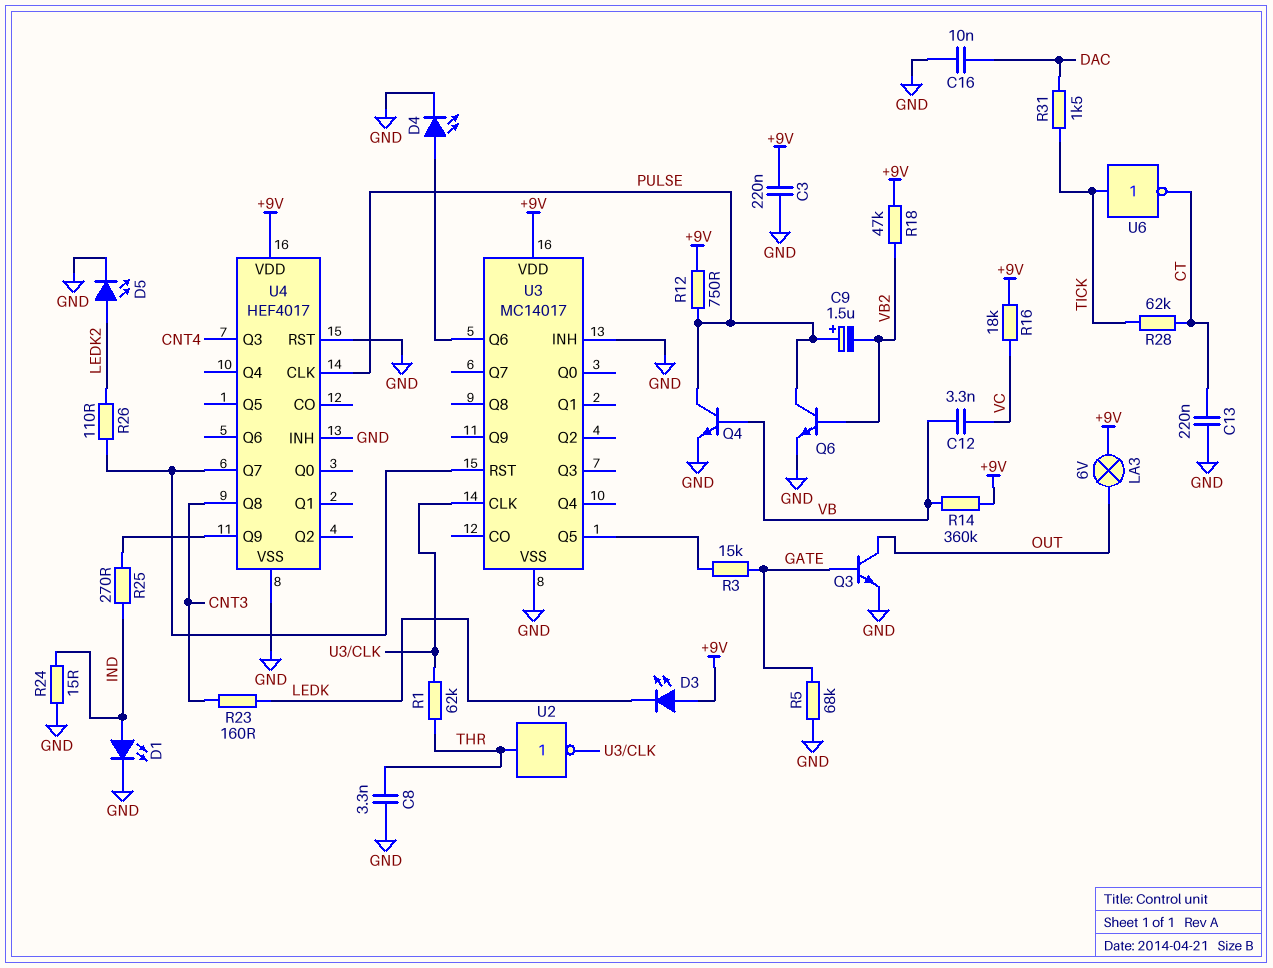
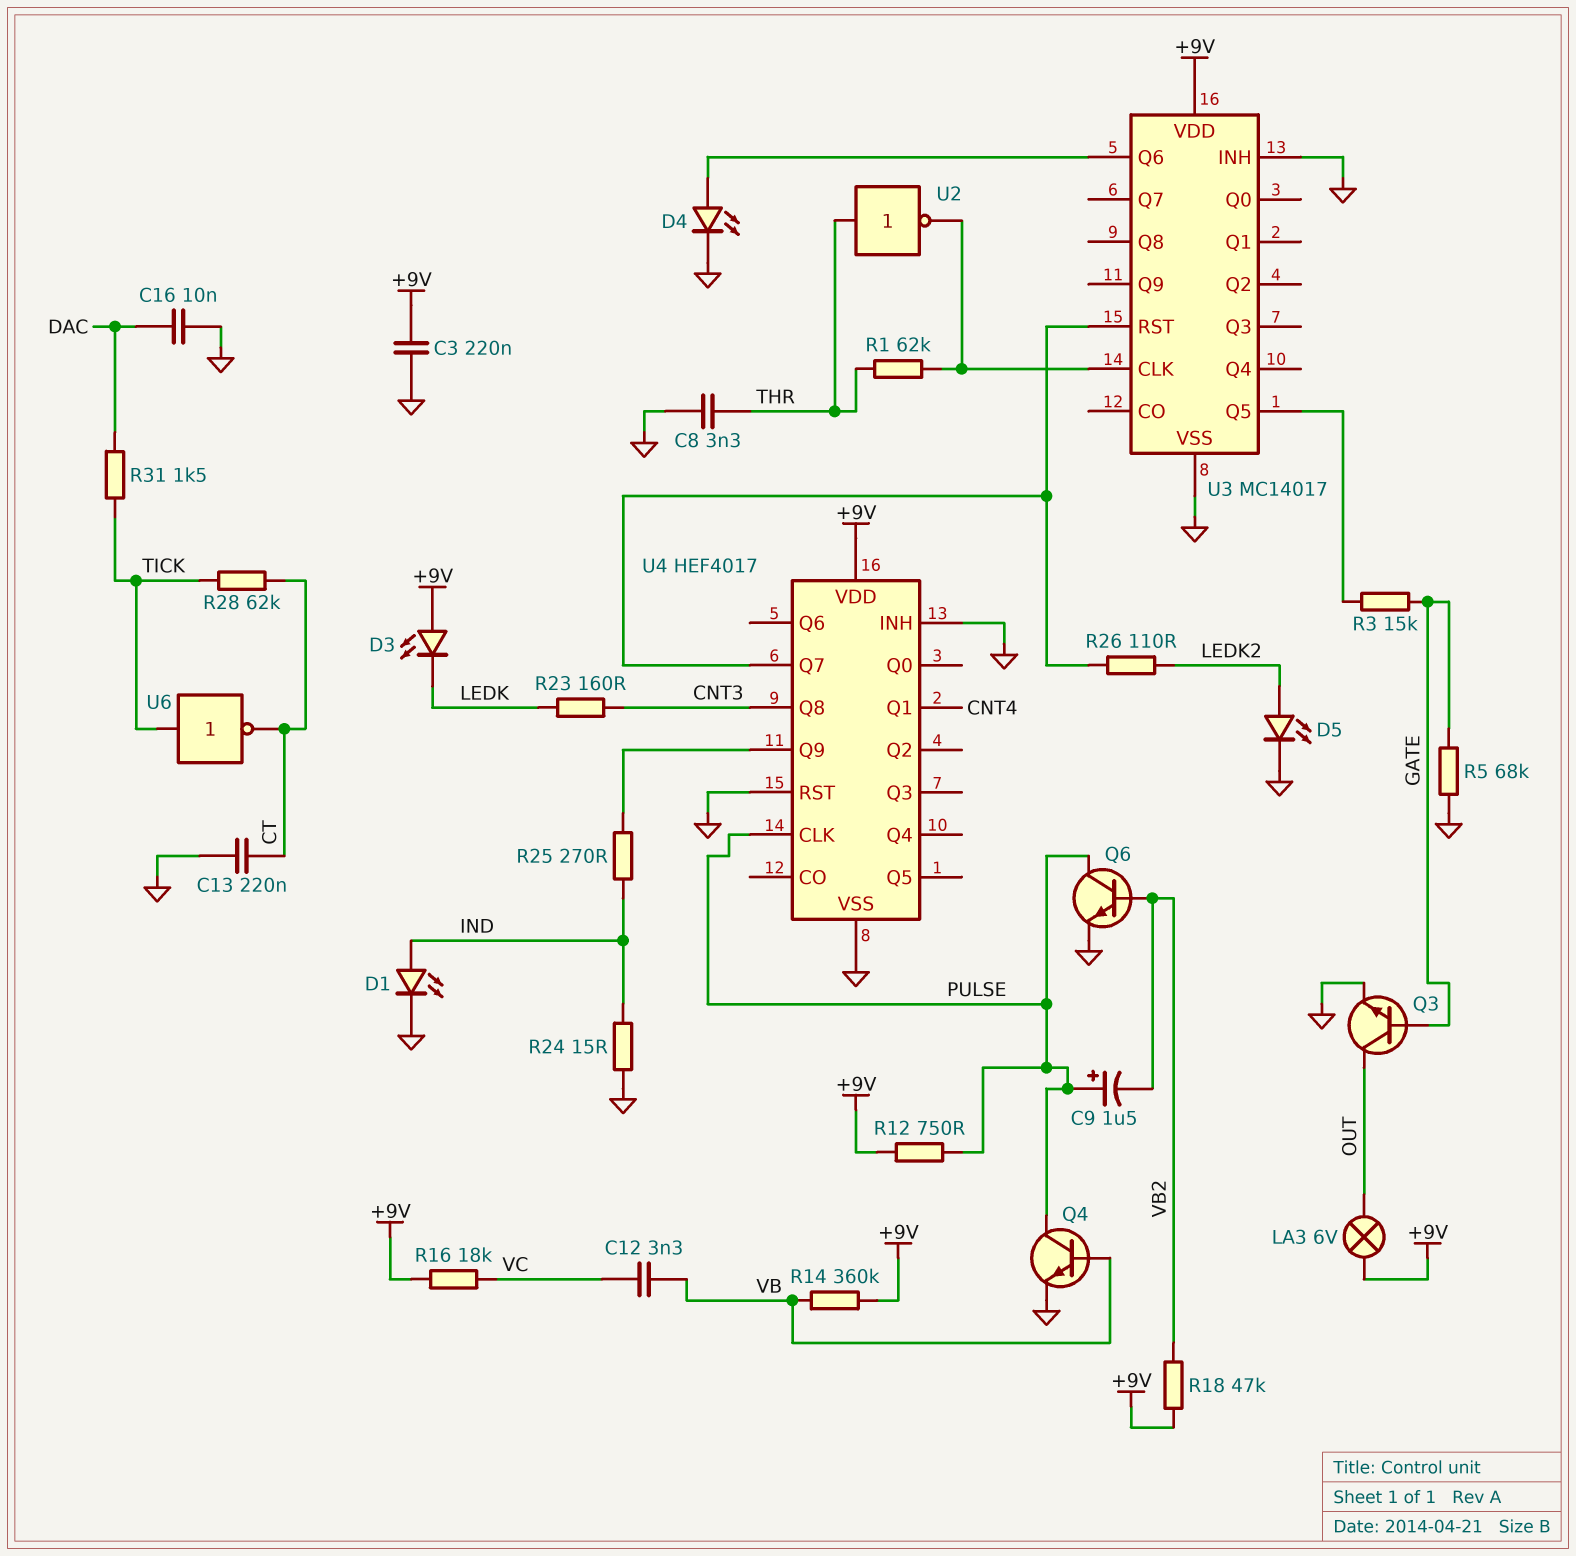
U4 pin Q1: none -> CNT4
U4 pin Q3: CNT4 -> none

